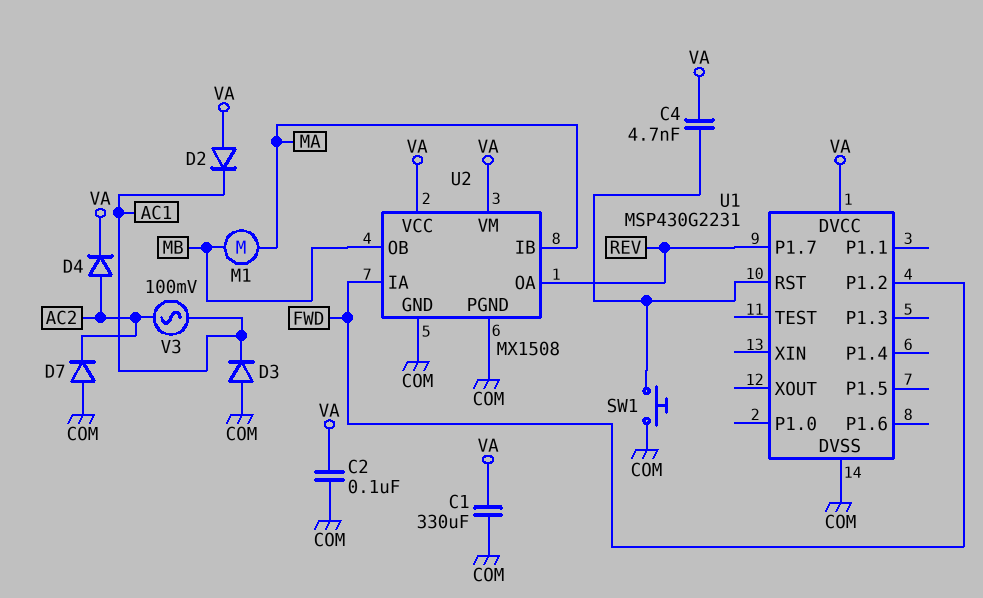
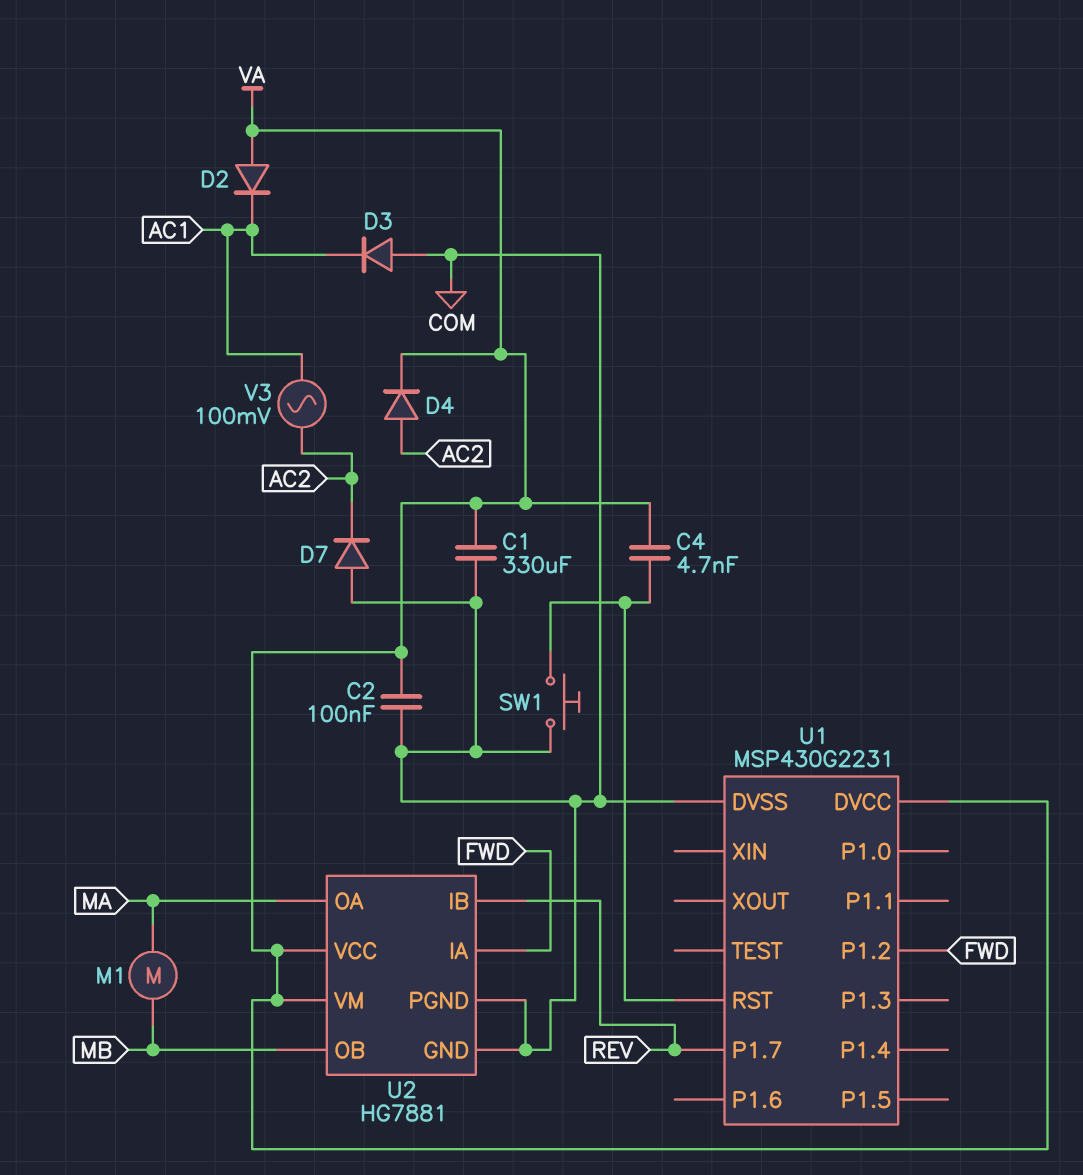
U2: MX1508 -> HG7881
U2 pin IB: MA -> REV
U2 pin OA: REV -> MA

